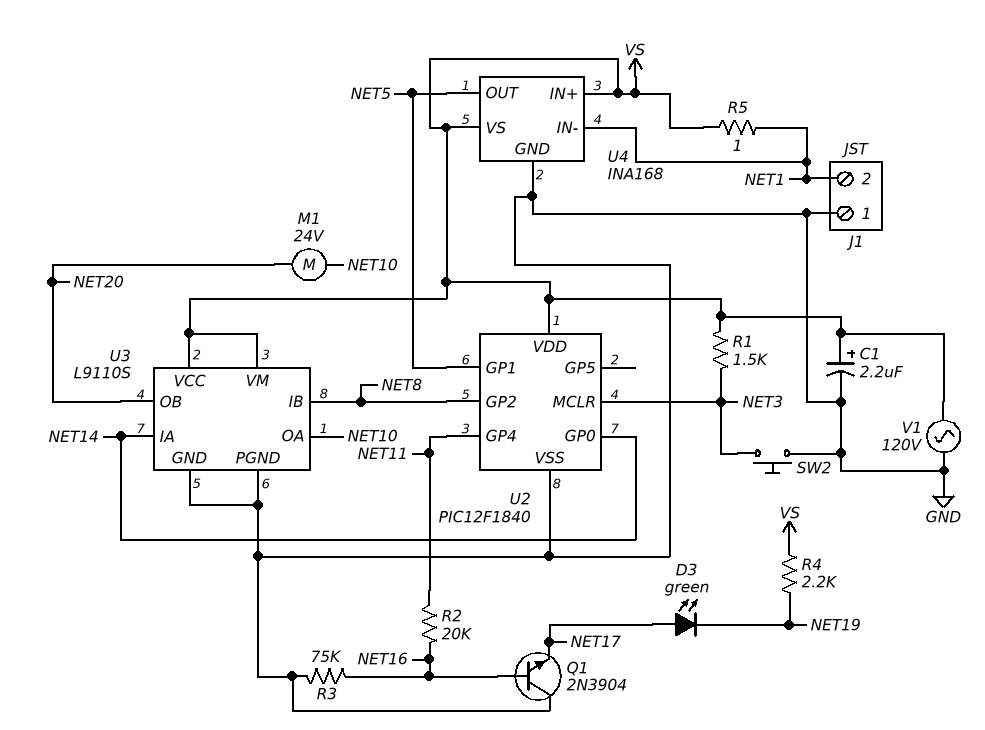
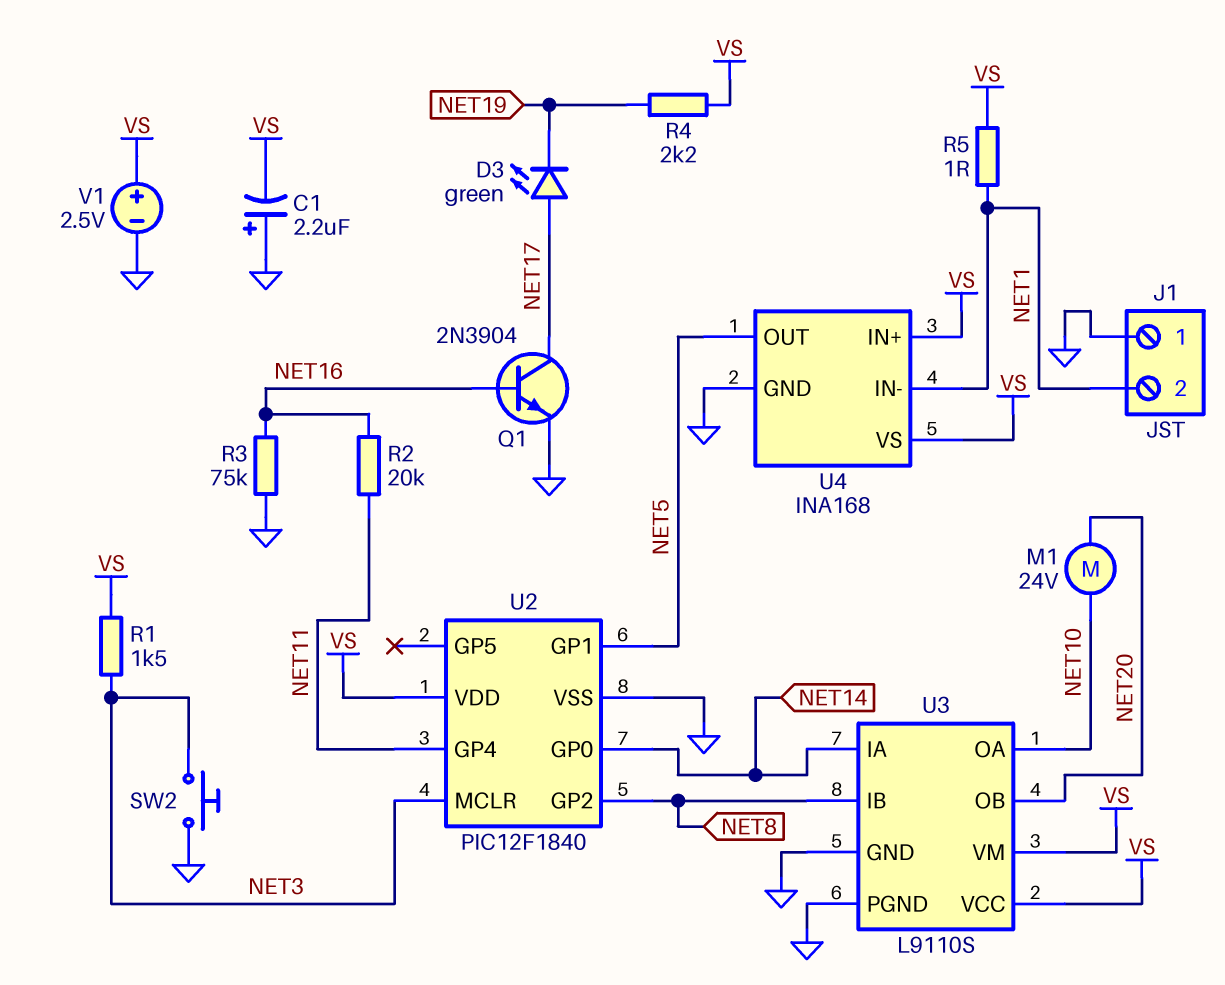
C1: 2.2uF (plus VS, minus GND) -> 2.2uF (plus GND, minus VS)
Q1: NPN 2N3904 (B NET16, C GND, E NET17) -> NPN 2N3904 (B NET16, C NET17, E GND)
V1: AC 120V (GND, VS) -> 2.5V (plus VS, minus GND)

